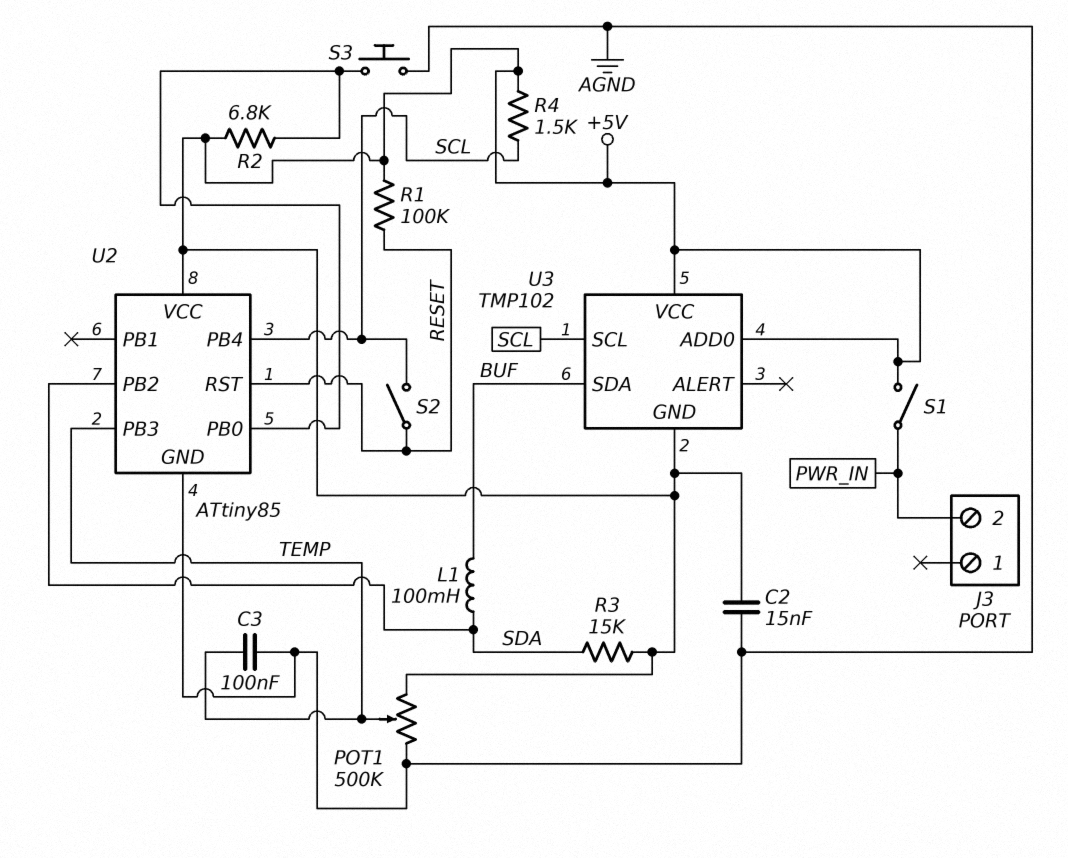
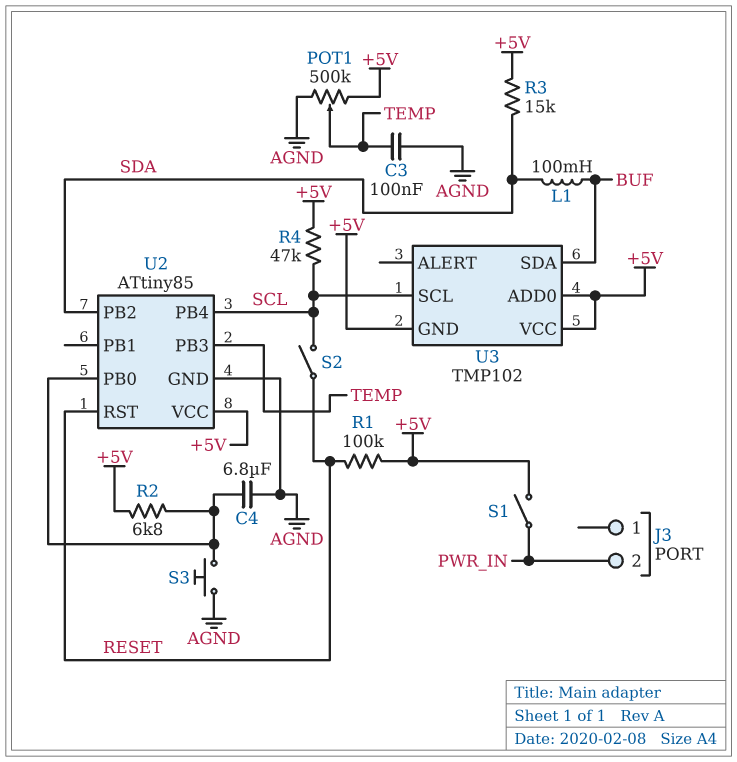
C2: 15nF (+5V, AGND) -> none
C4: none -> 6.8uF (AGND, U2/PB0)
R4: 1.5k (+5V, SCL) -> 47k (+5V, SCL)

